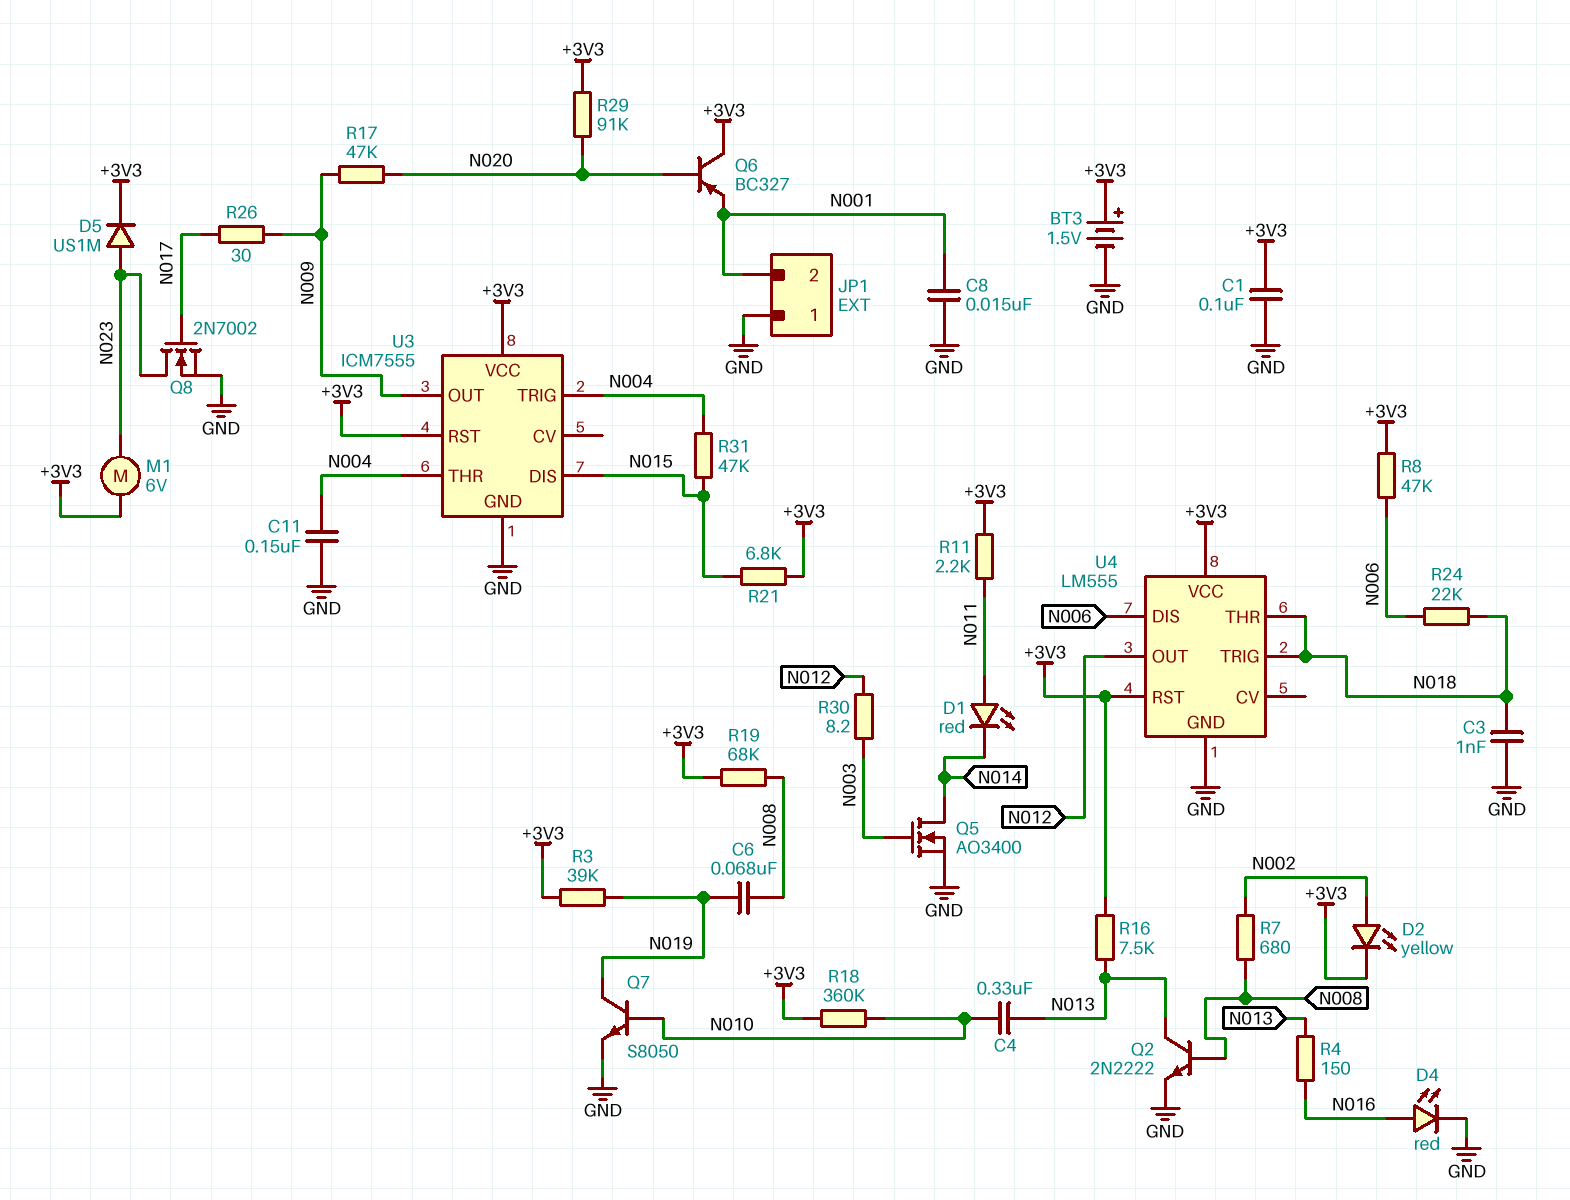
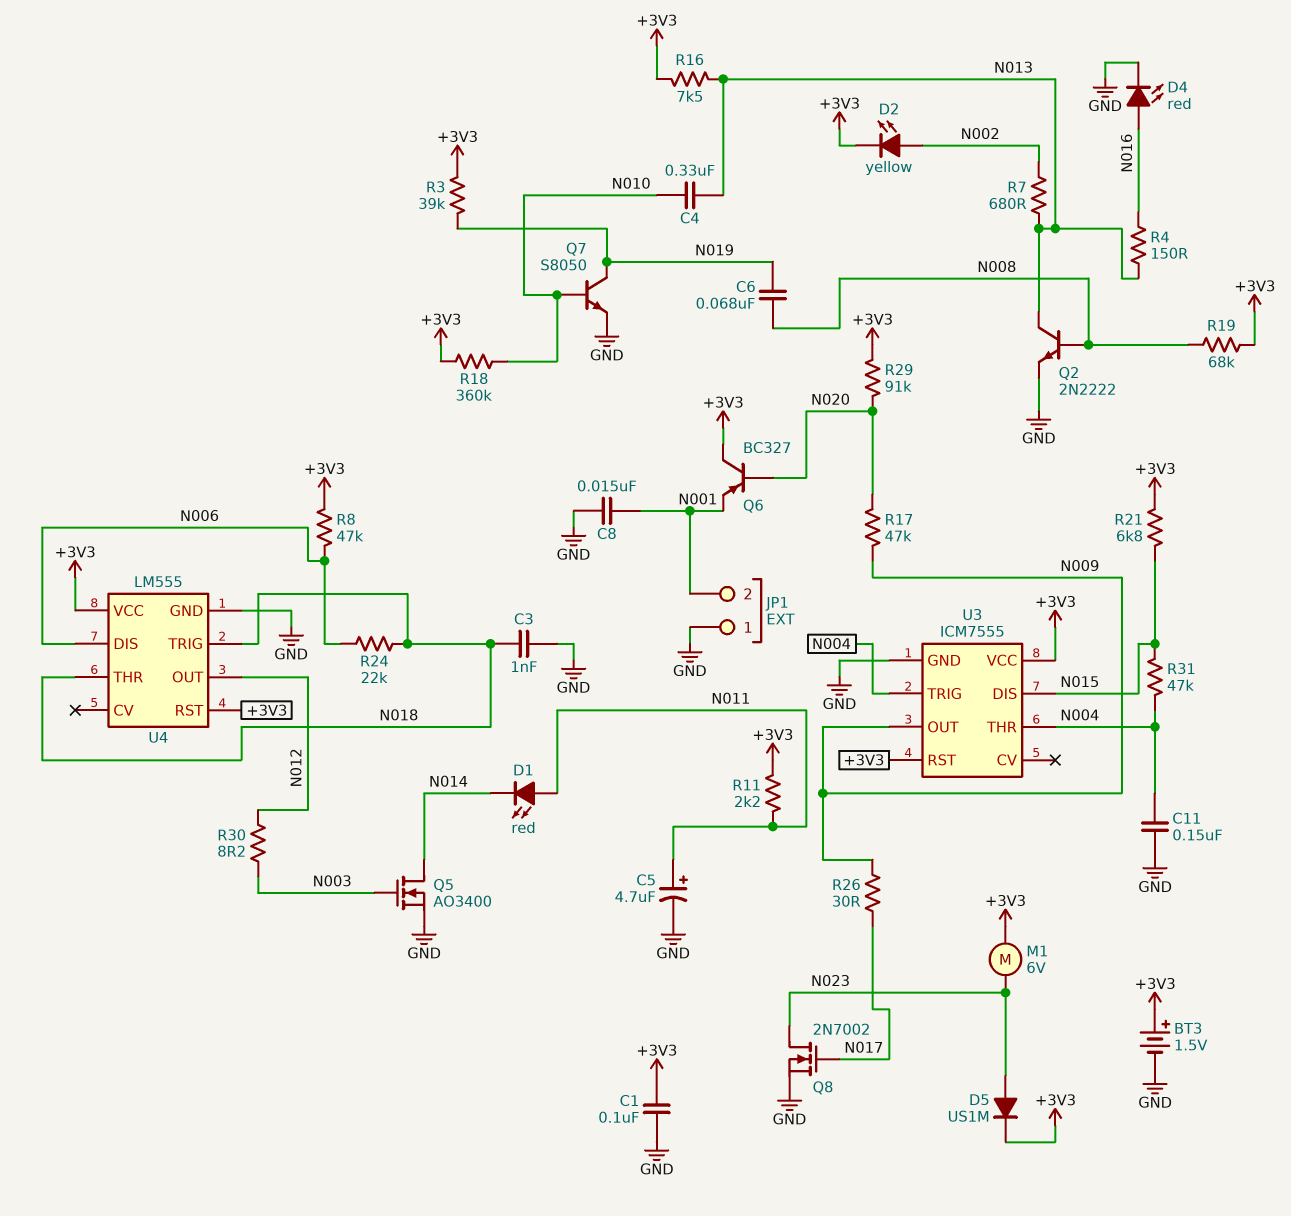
C5: none -> 4.7uF (plus N011, minus GND)
R7: 680 (N002, N008) -> 680 (N002, N013)

